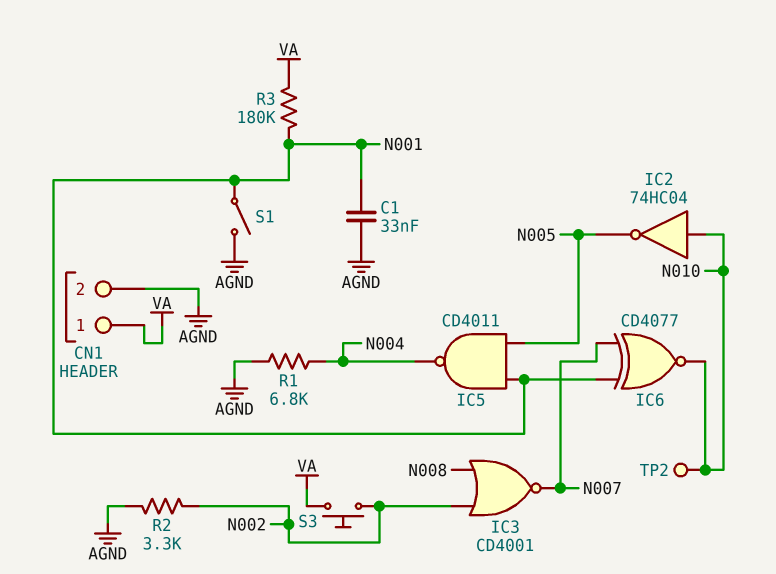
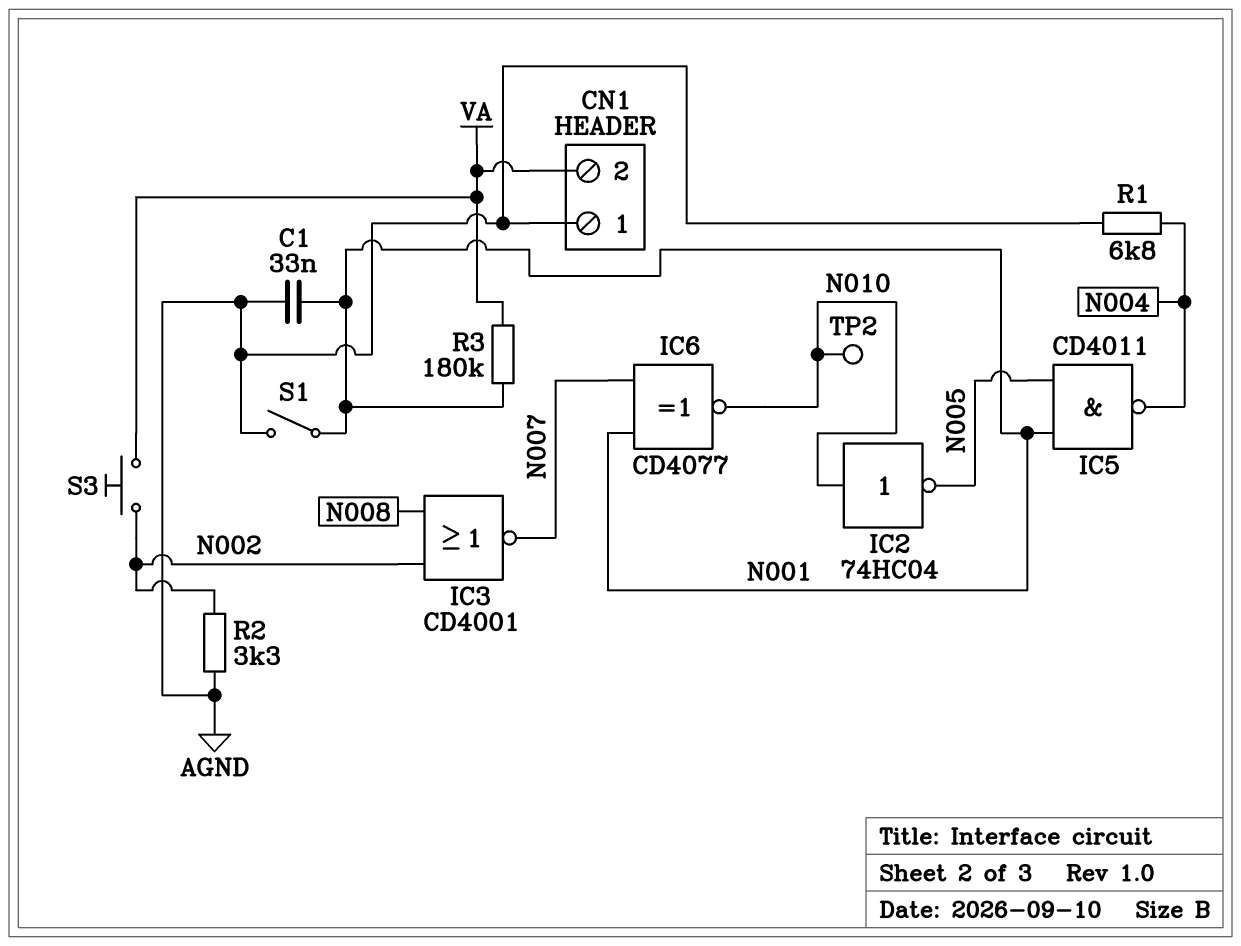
CN1 pin 1: VA -> AGND
CN1 pin 2: AGND -> VA

